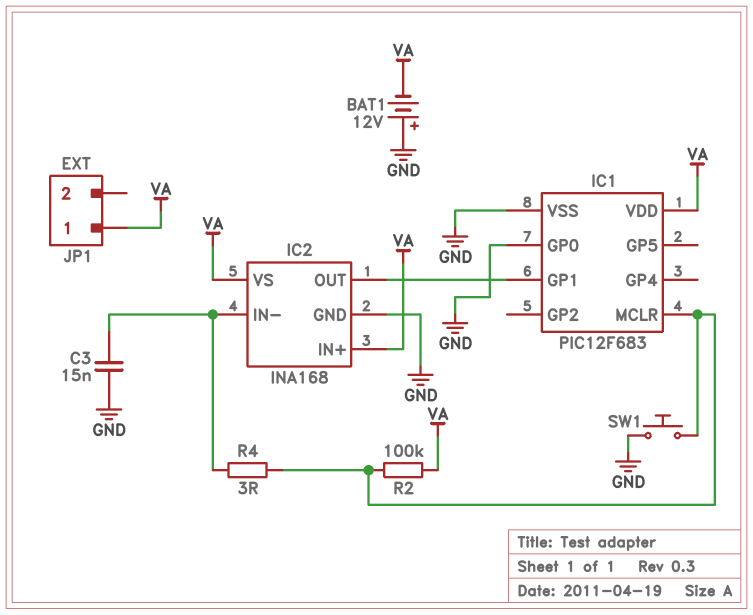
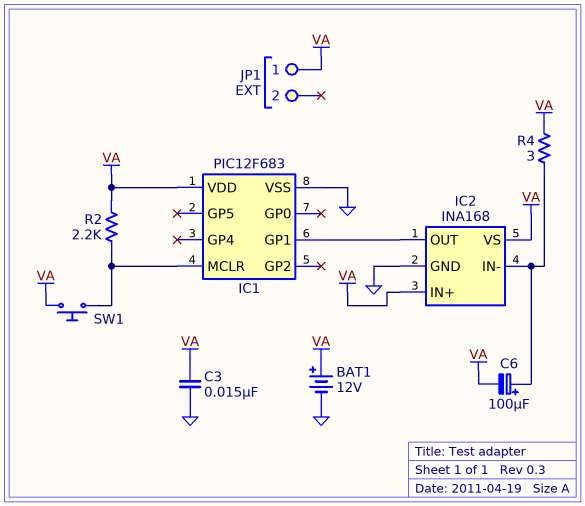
BAT1: 12V (plus GND, minus VA) -> 12V (plus VA, minus GND)
C3: 15nF (GND, IC2/IN-) -> 15nF (GND, VA)
C6: none -> 100uF (plus IC2/IN-, minus VA)
IC1 pin GP0: GND -> none
R2: 100k (IC1/MCLR, VA) -> 2.2k (IC1/MCLR, VA)
R4: 3 (IC1/MCLR, IC2/IN-) -> 3 (IC2/IN-, VA)
SW1: button (GND, IC1/MCLR) -> button (IC1/MCLR, VA)

